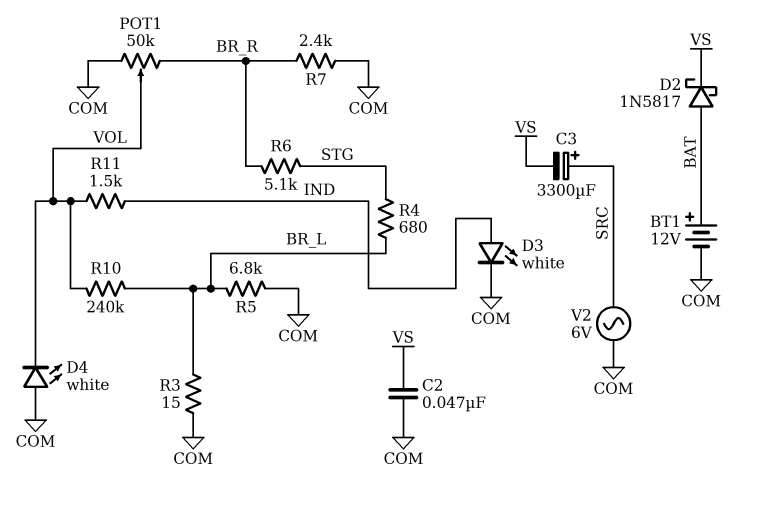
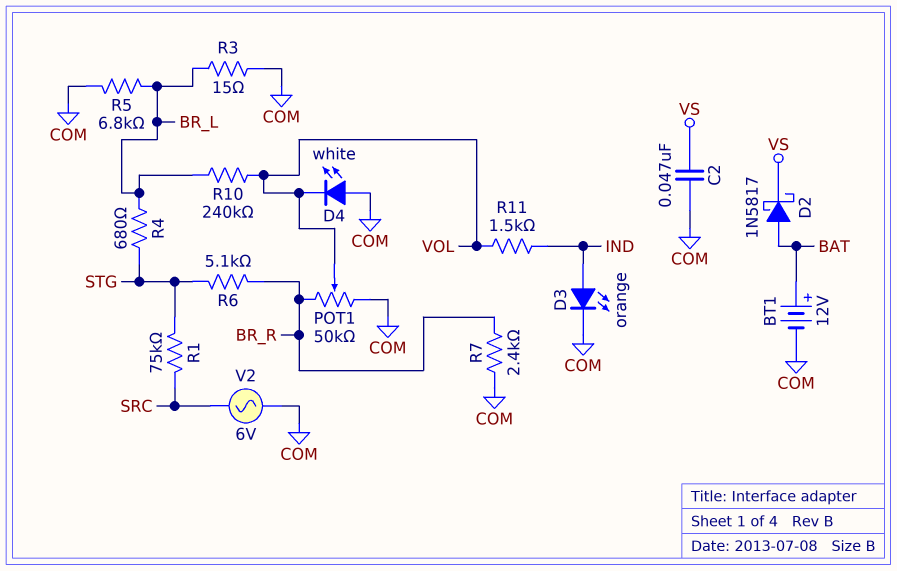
C3: 3300uF (plus SRC, minus VS) -> none
D3: LED white (A IND, K COM) -> LED orange (A IND, K COM)
R1: none -> 75k (SRC, STG)

